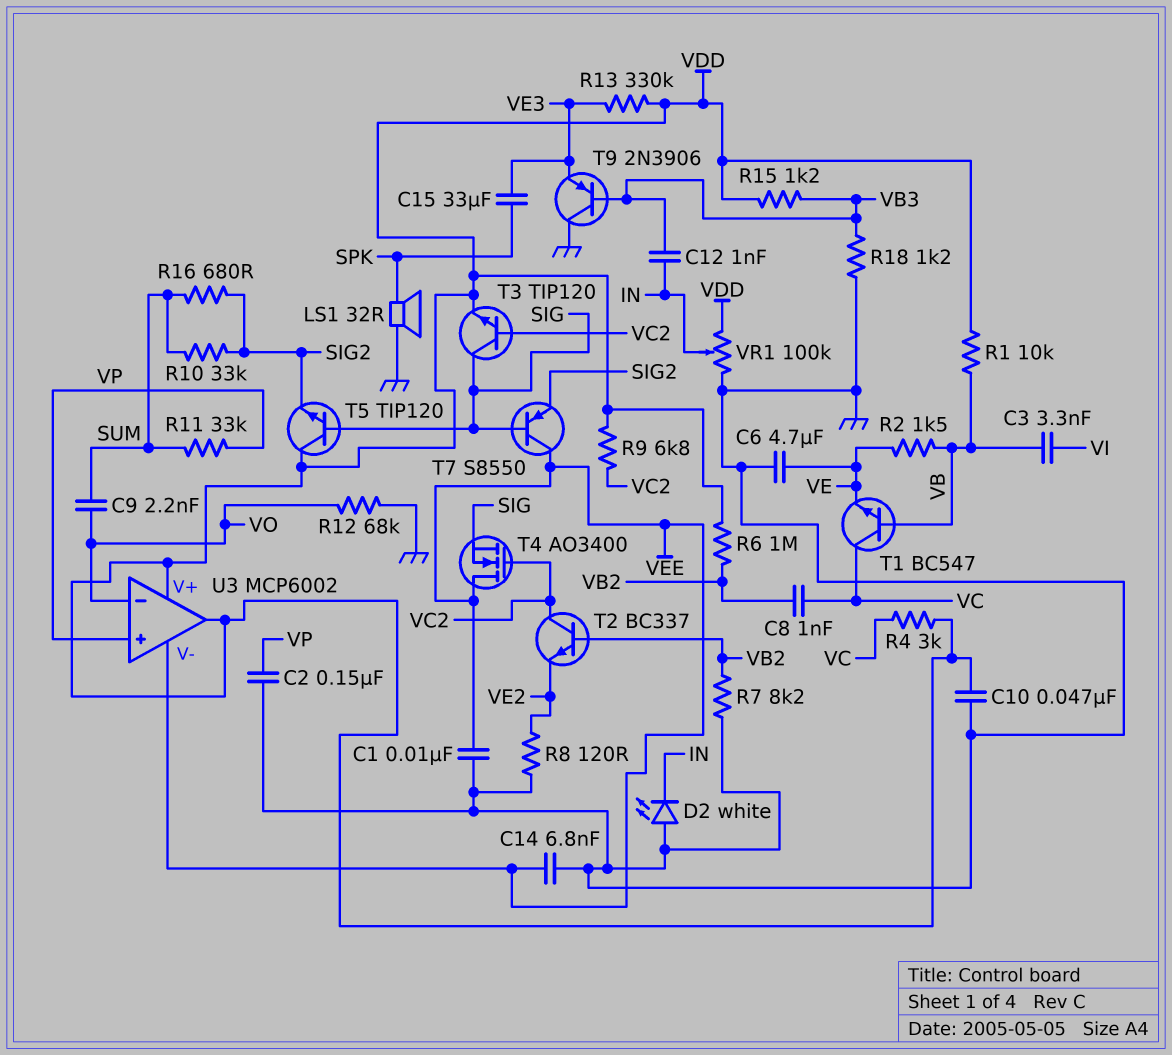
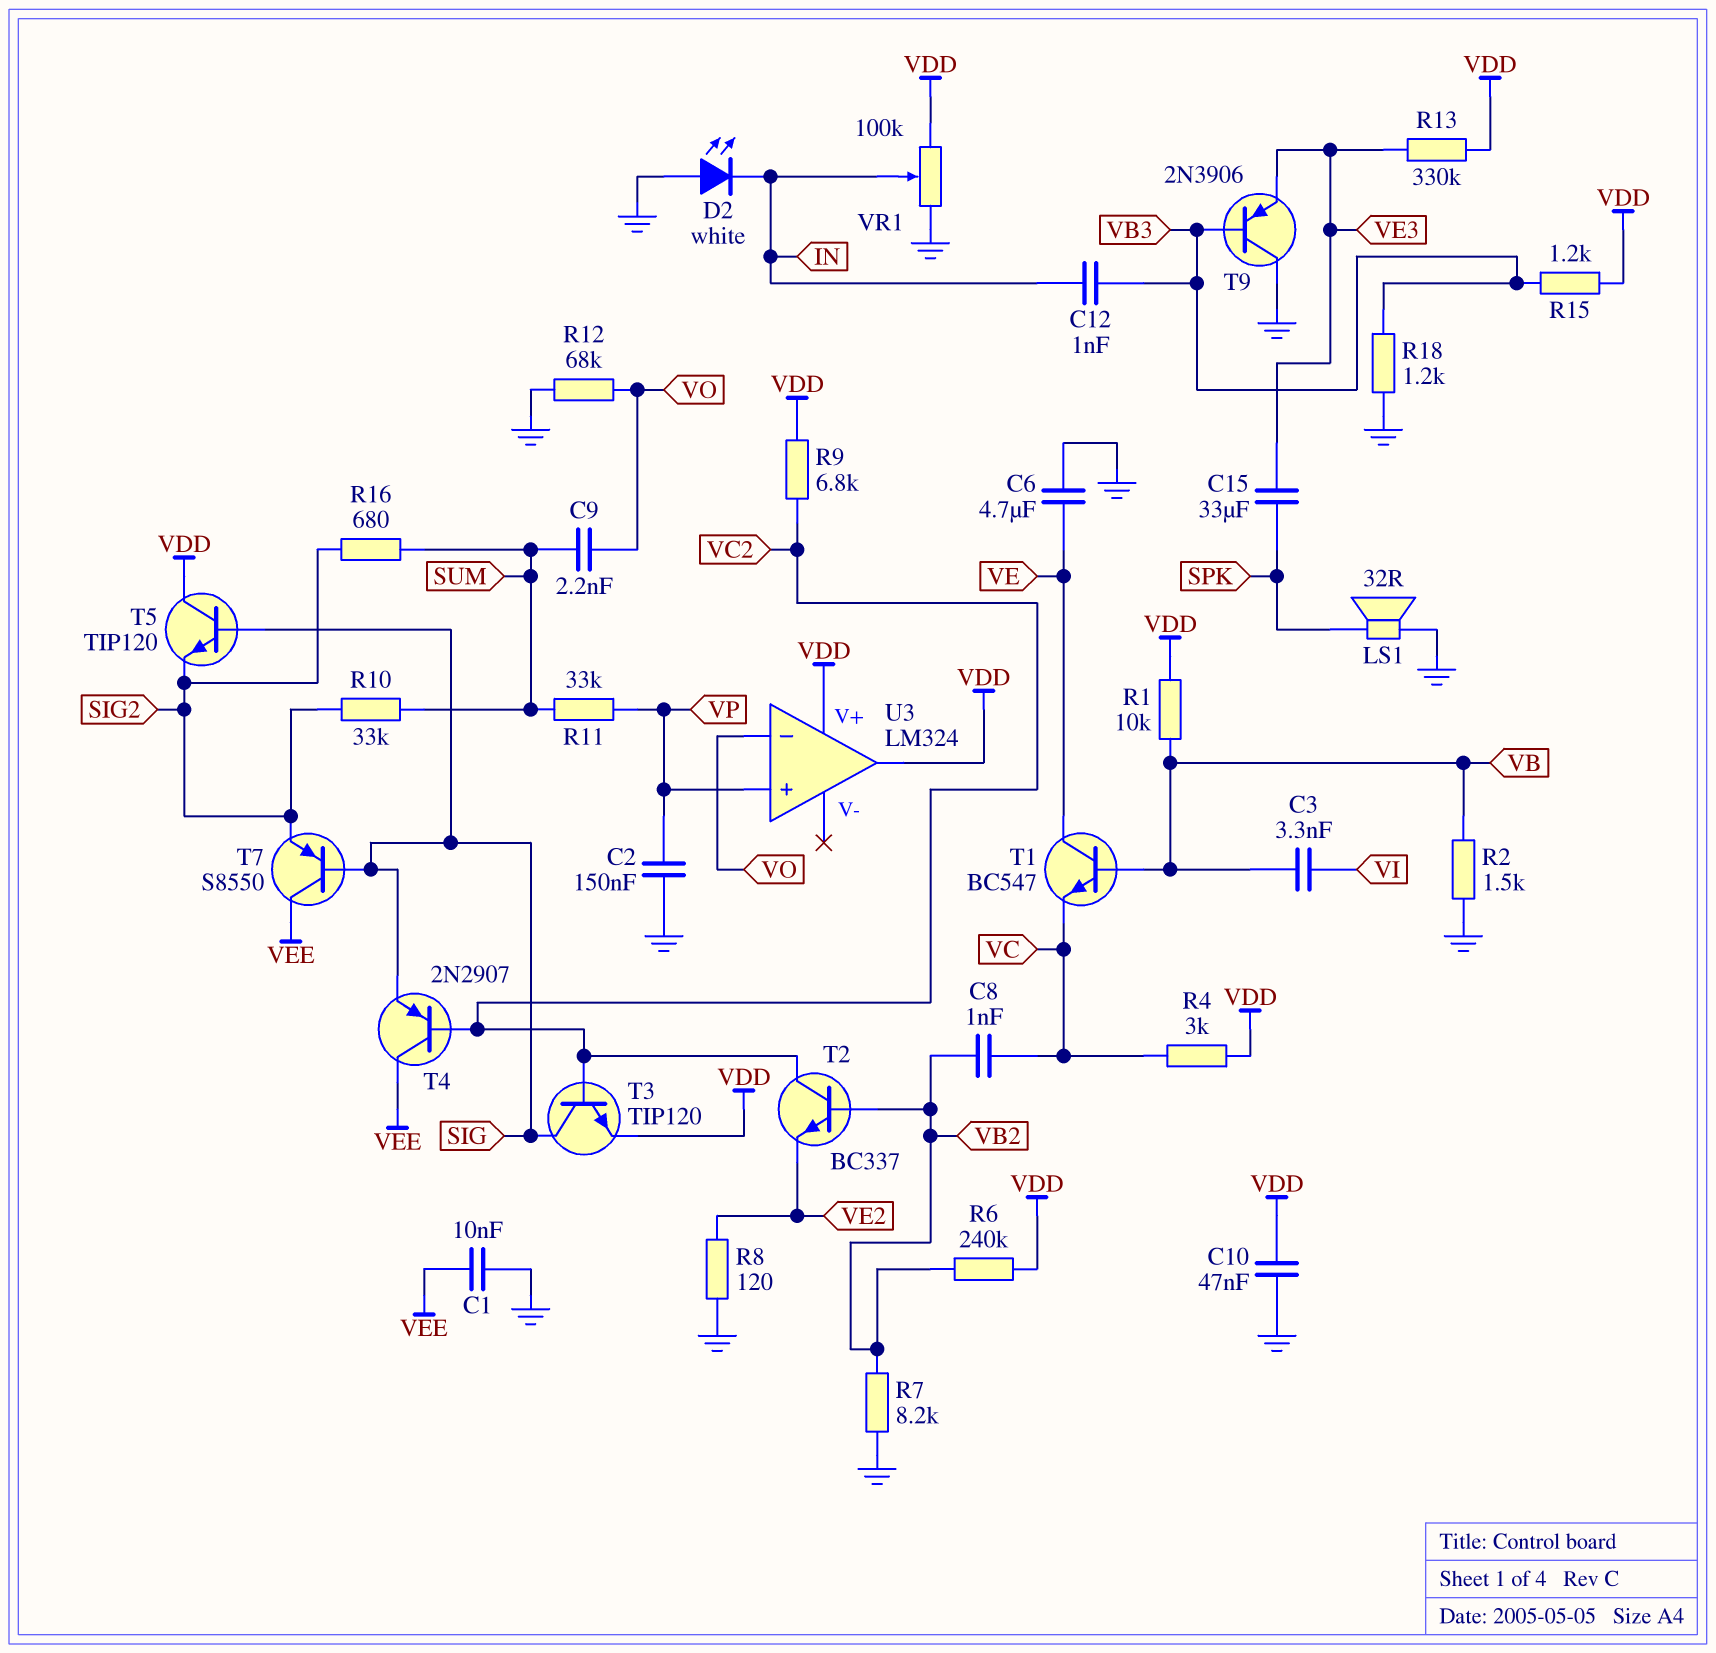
C14: 6.8nF (GND, VEE) -> none
R2: 1.5k (VB, VE) -> 1.5k (GND, VB)
R6: 1M (VB2, VDD) -> 240k (VB2, VDD)
T1: NPN BC547 (B VB, C VC, E VE) -> NPN BC547 (B VB, C VE, E VC)
T4: NMOS AO3400 (G VC2, D VEE, S SIG) -> PNP 2N2907 (B VC2, C VEE, E SIG)
U3: MCP6002 -> LM324
U3 pin V-: VEE -> none

